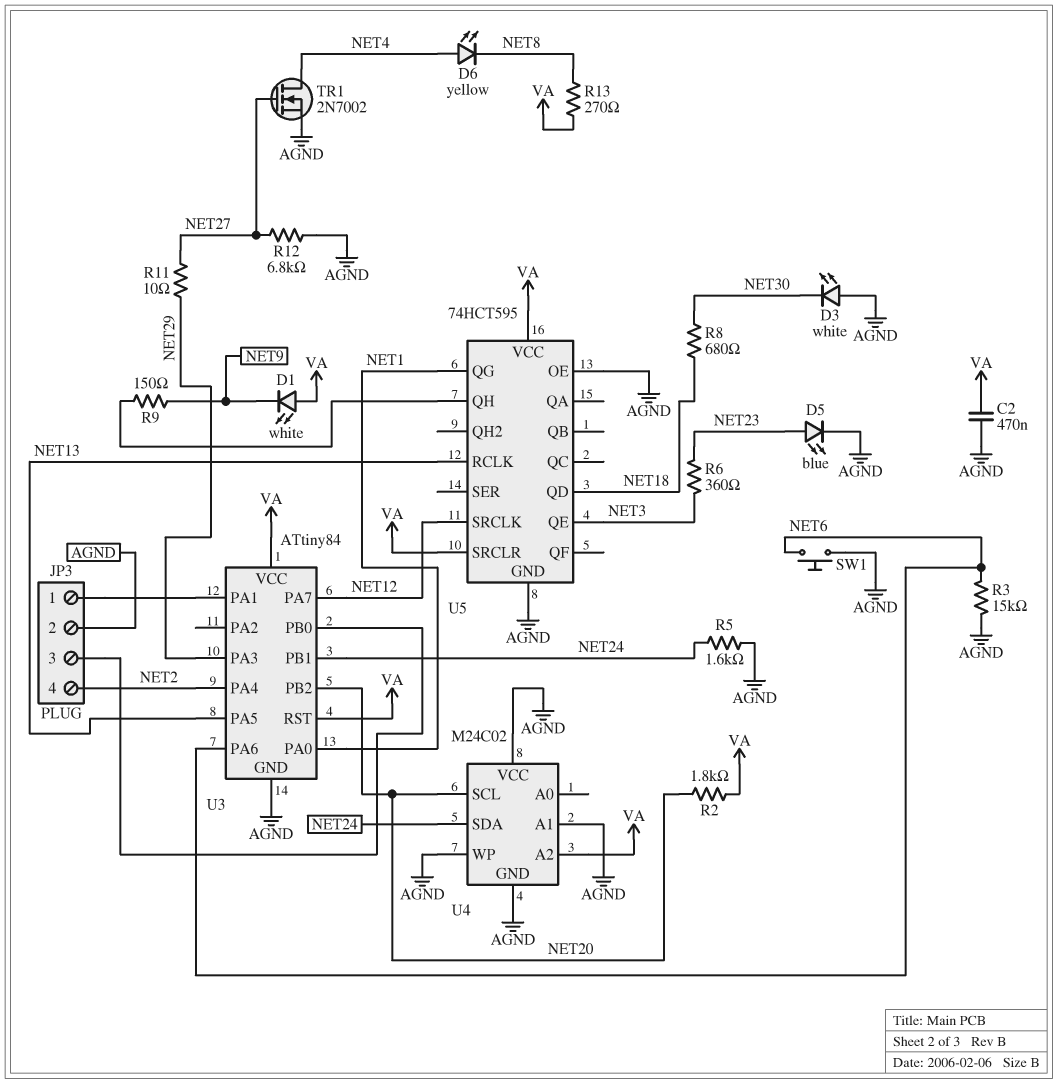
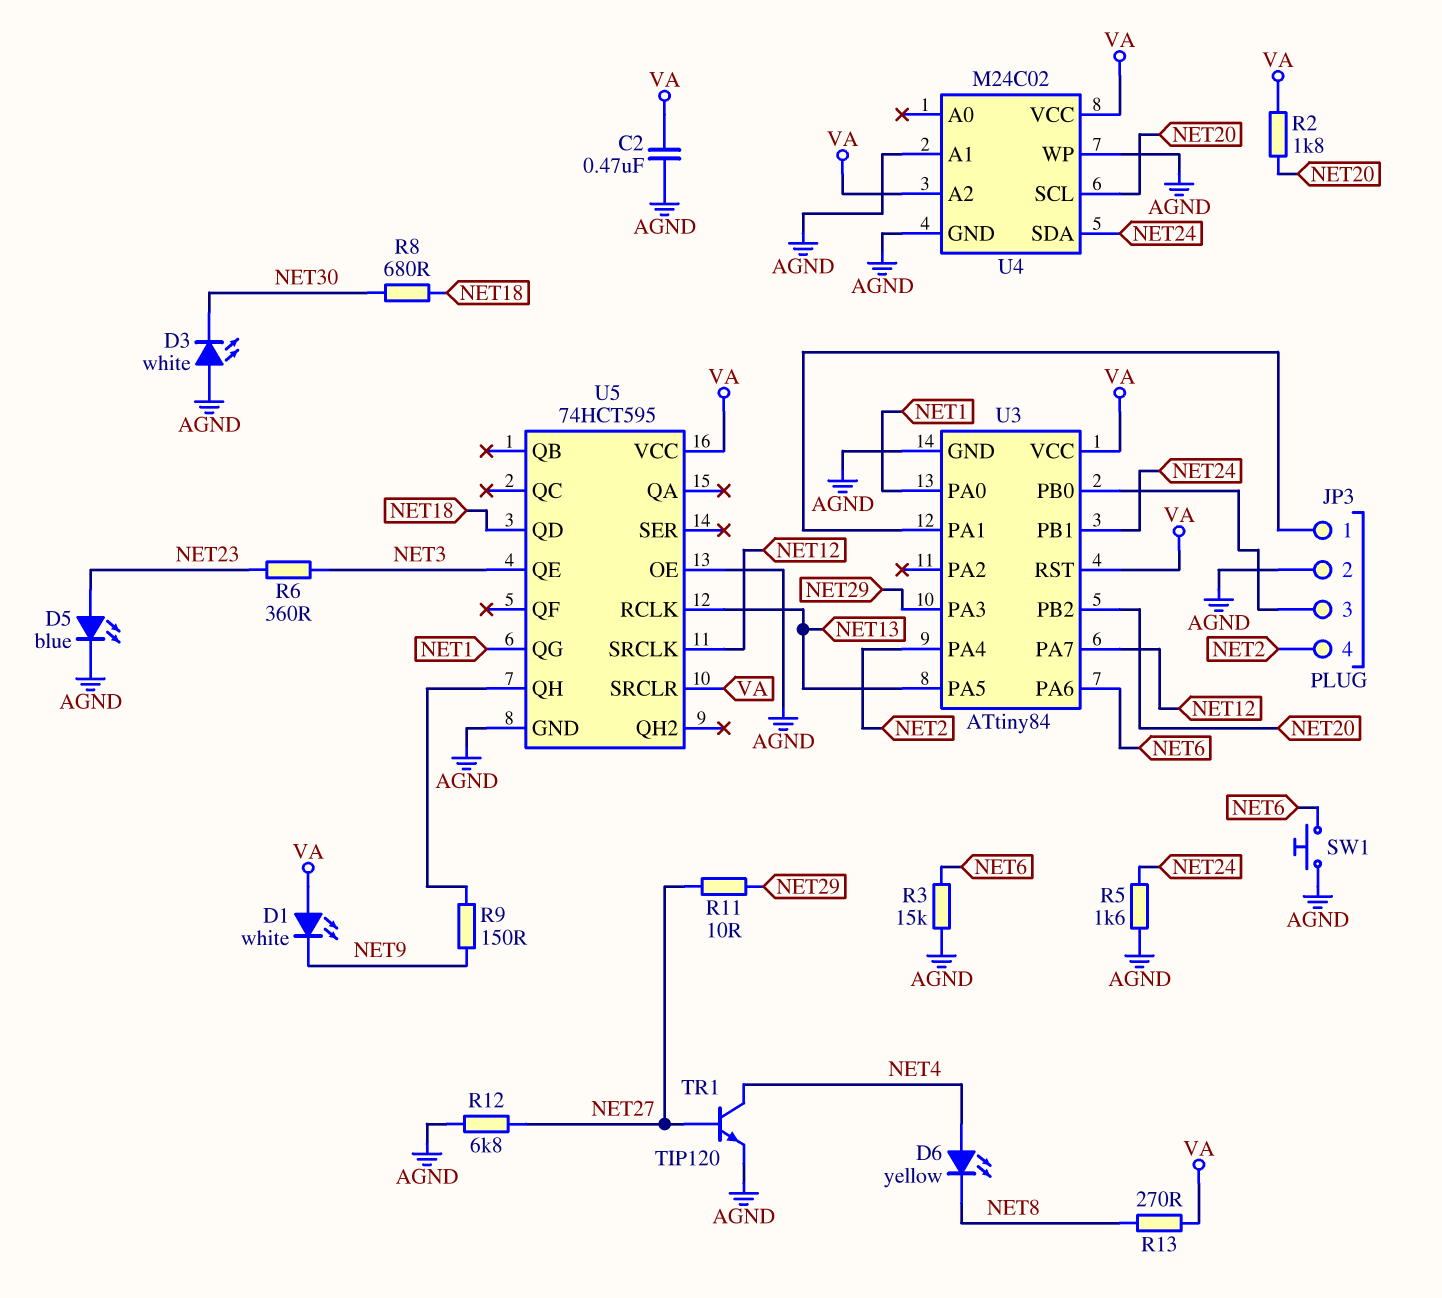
TR1: NMOS 2N7002 (G NET27, D NET4, S AGND) -> NPN TIP120 (B NET27, C NET4, E AGND)
U4 pin VCC: AGND -> VA

